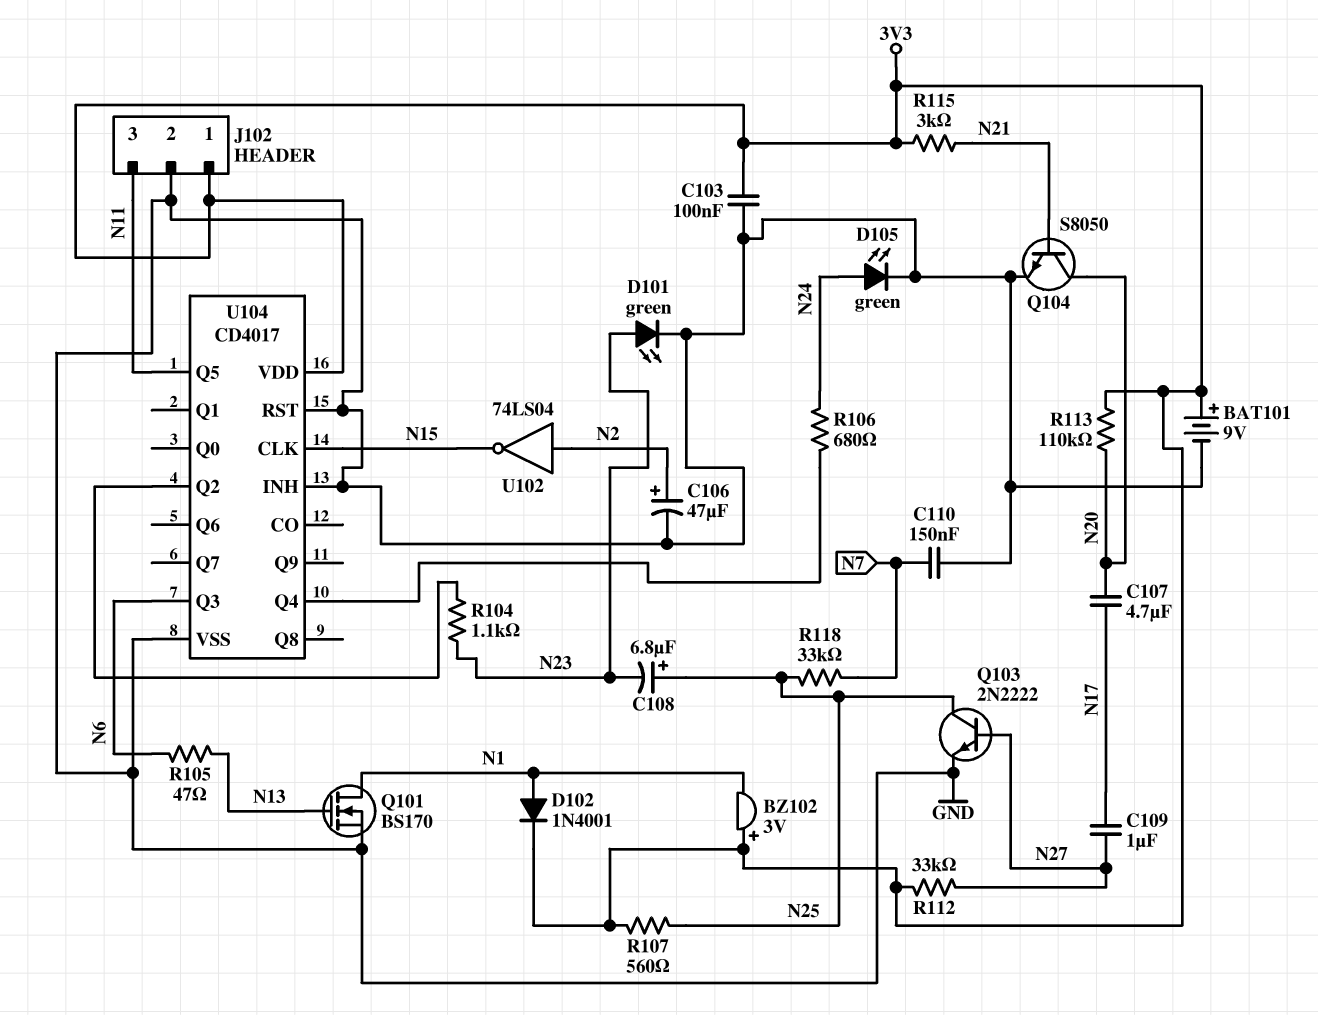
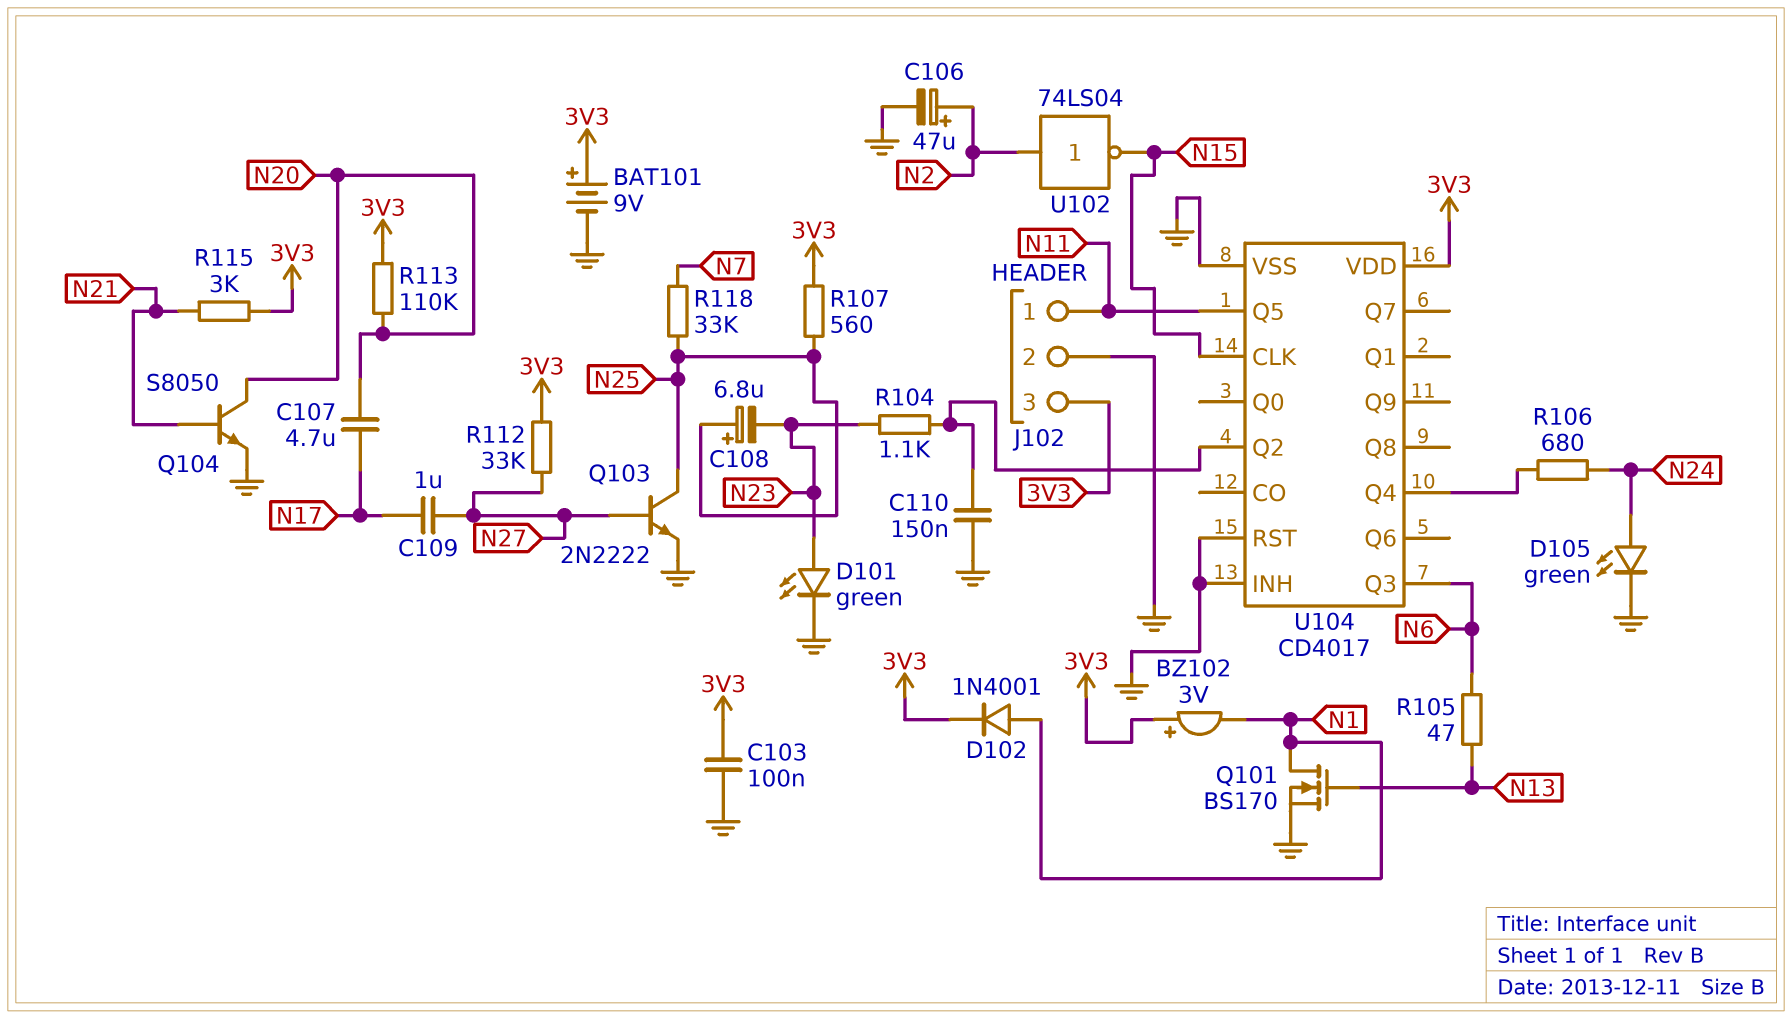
C110: 150nF (GND, N7) -> 150nF (GND, U104/Q2)
J102 pin 1: 3V3 -> N11
J102 pin 3: N11 -> 3V3

